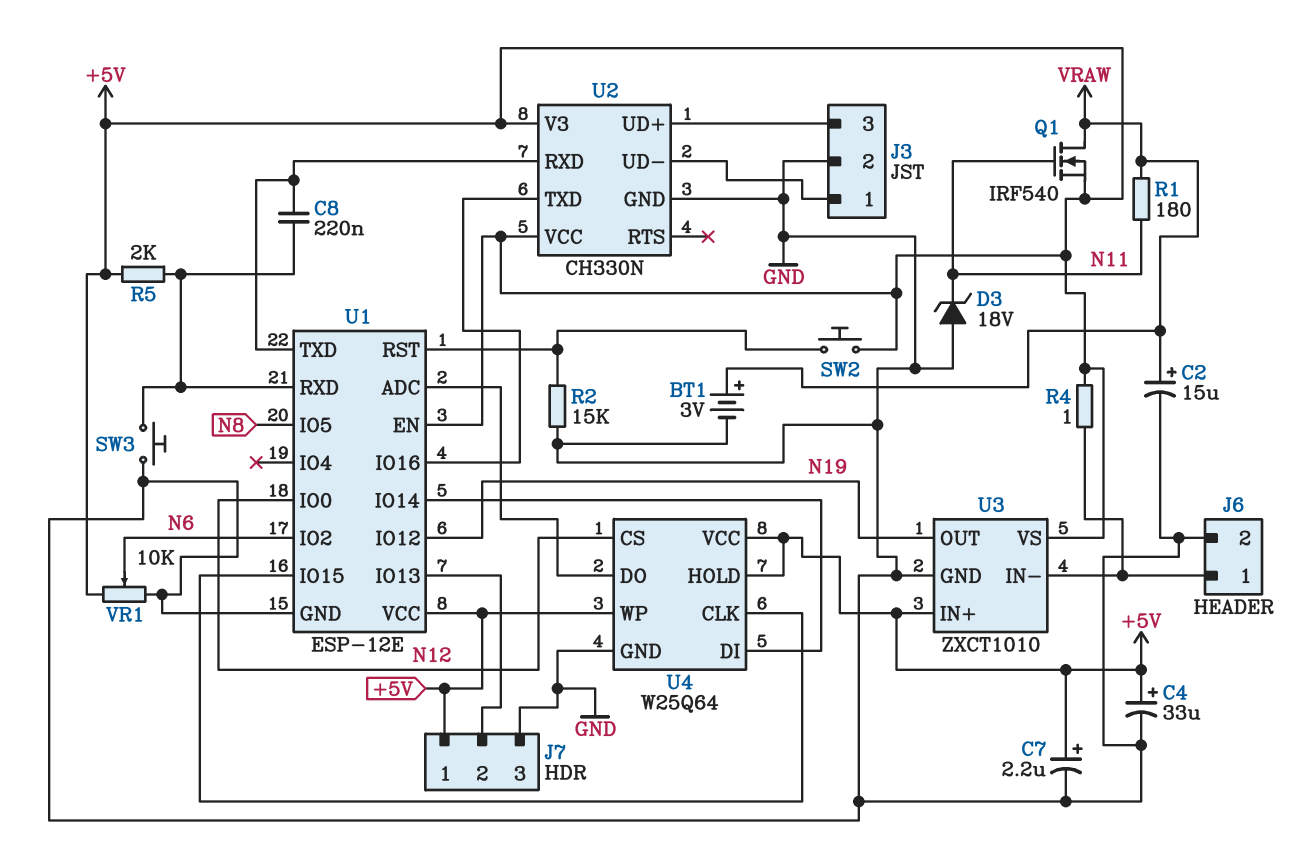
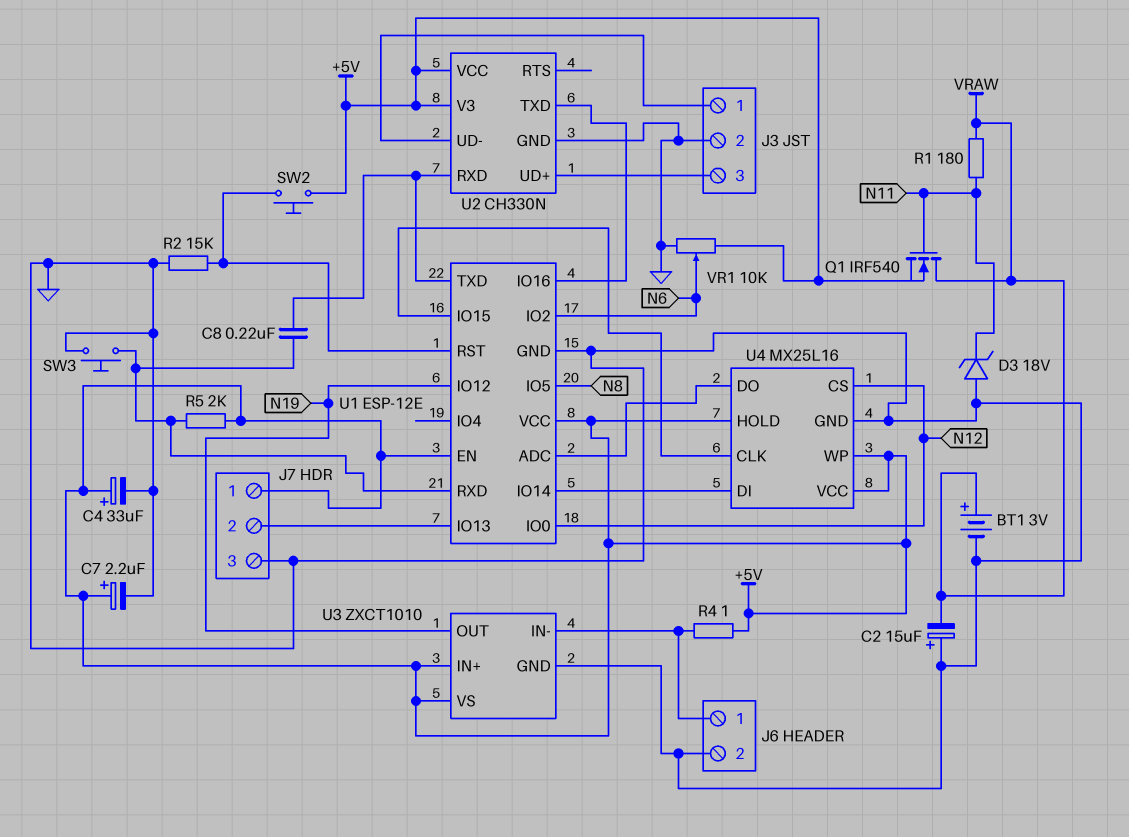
C2: 15uF (plus VRAW, minus GND) -> 15uF (plus GND, minus VRAW)
U4: W25Q64 -> MX25L16

